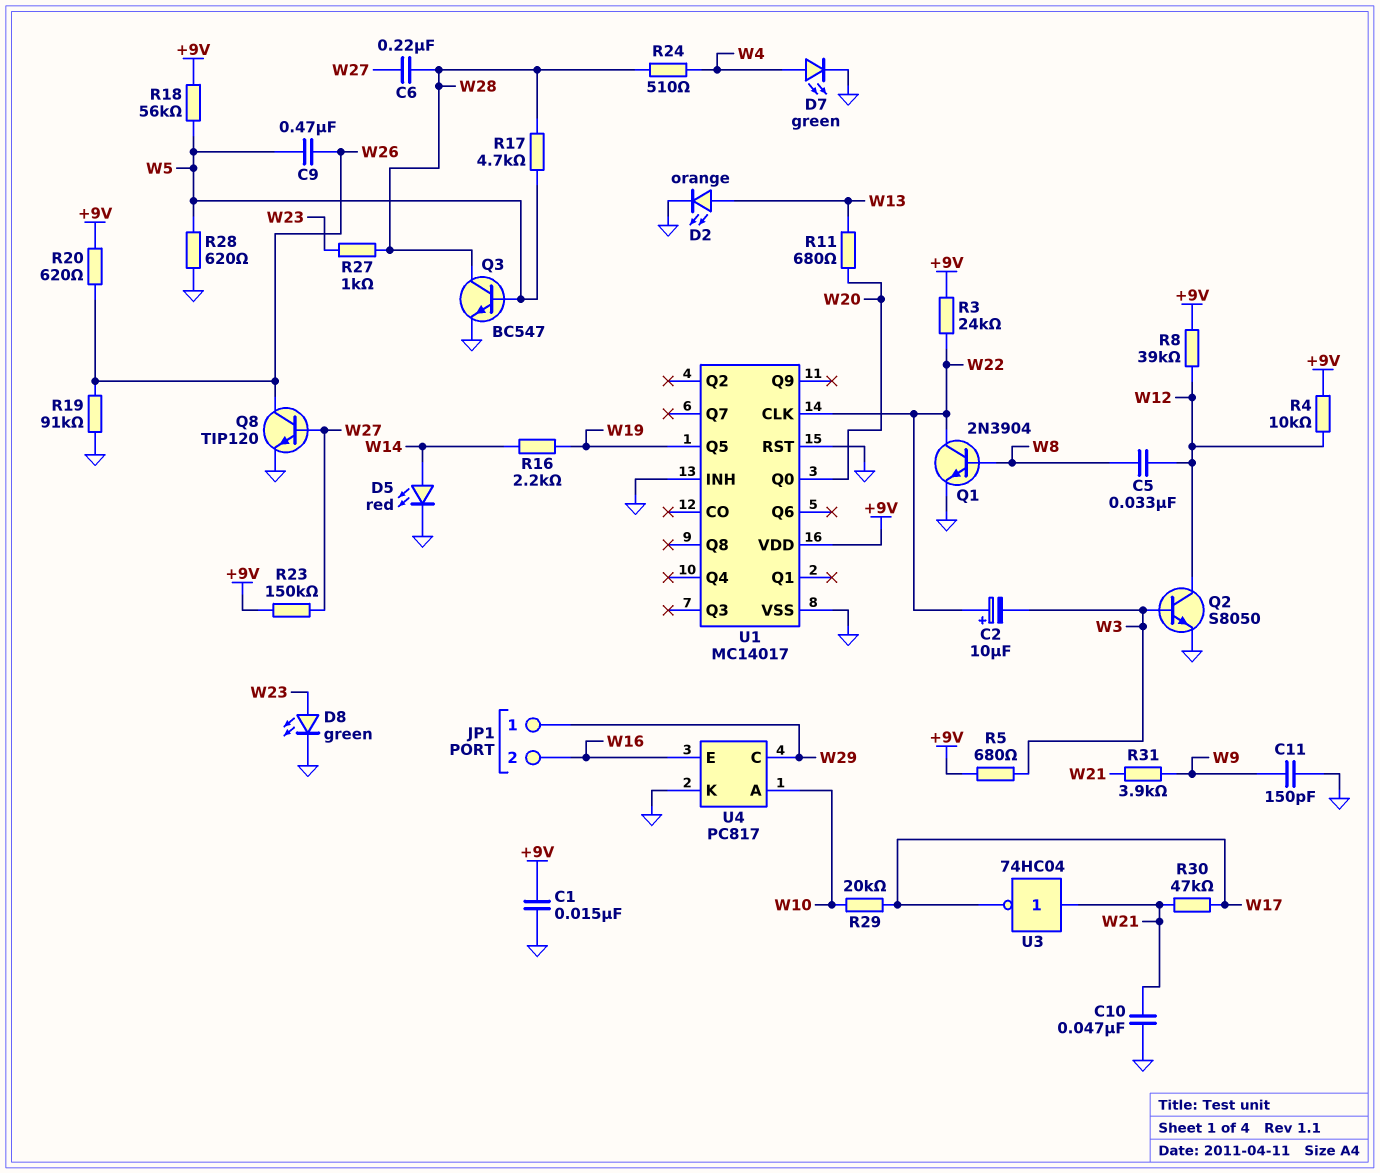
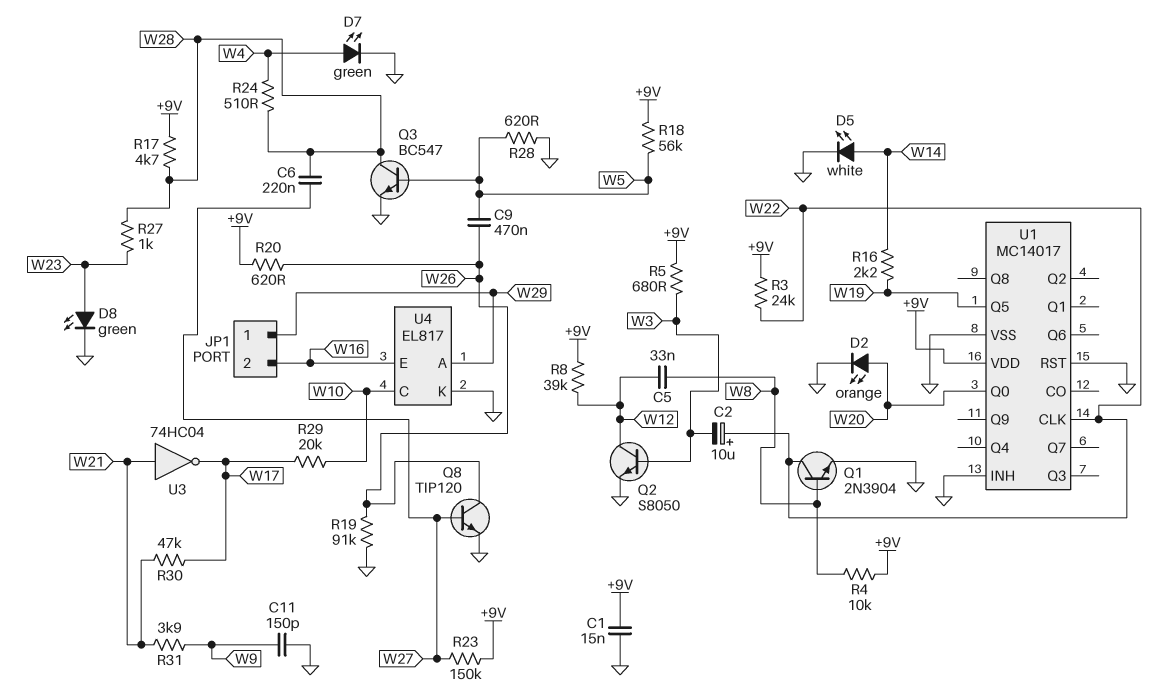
C10: 47nF (GND, W21) -> none
D2: LED orange (A W13, K GND) -> LED orange (A W20, K GND)
D5: LED red (A W14, K GND) -> LED white (A W14, K GND)
R4: 10k (+9V, W12) -> 10k (+9V, W8)
R11: 680 (W13, W20) -> none
R17: 4.7k (W5, W28) -> 4.7k (+9V, W28)
U4: PC817 -> EL817
U4 pin A: W10 -> W29
U4 pin C: W29 -> W10

